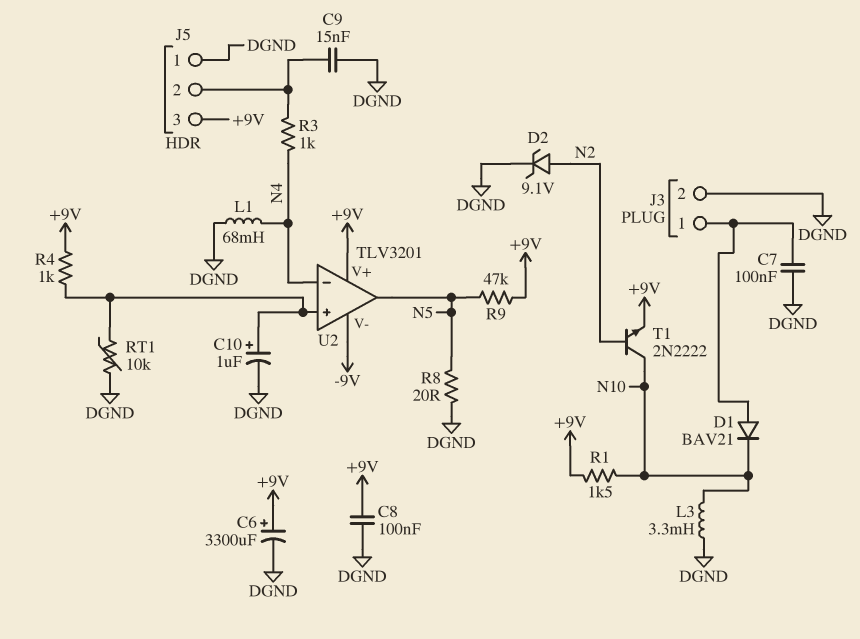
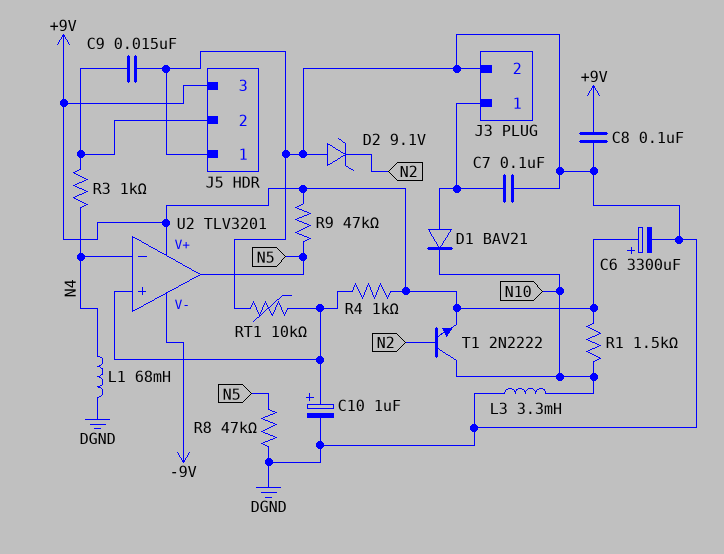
D2: zener 9.1V (A N2, K DGND) -> zener 9.1V (A DGND, K N2)
R8: 20 (DGND, N5) -> 47k (DGND, N5)

